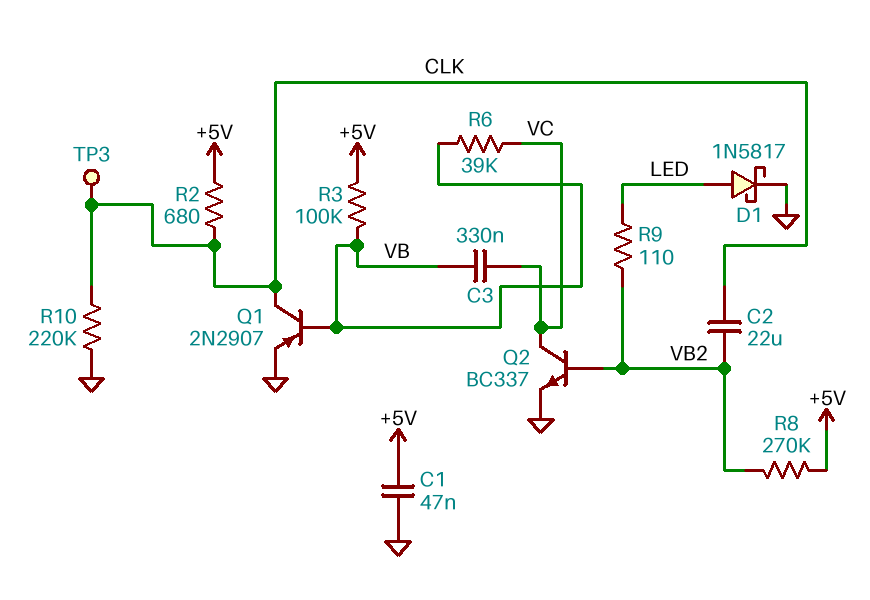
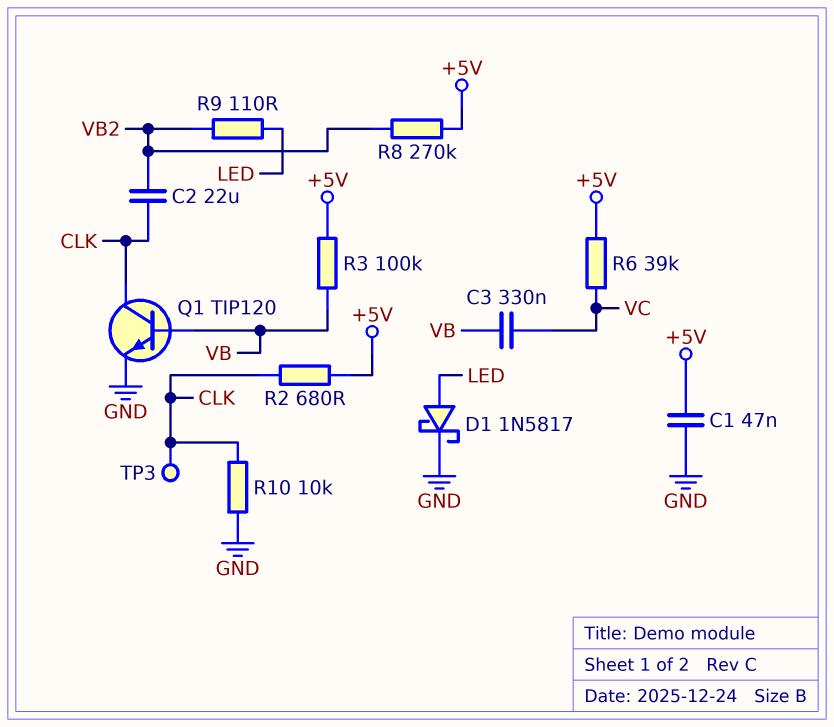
Q1: PNP 2N2907 (B VB, C CLK, E GND) -> NPN TIP120 (B VB, C CLK, E GND)
Q2: NPN BC337 (B VB2, C VC, E GND) -> none
R6: 39k (VB, VC) -> 39k (+5V, VC)
R10: 220k (CLK, GND) -> 10k (CLK, GND)

